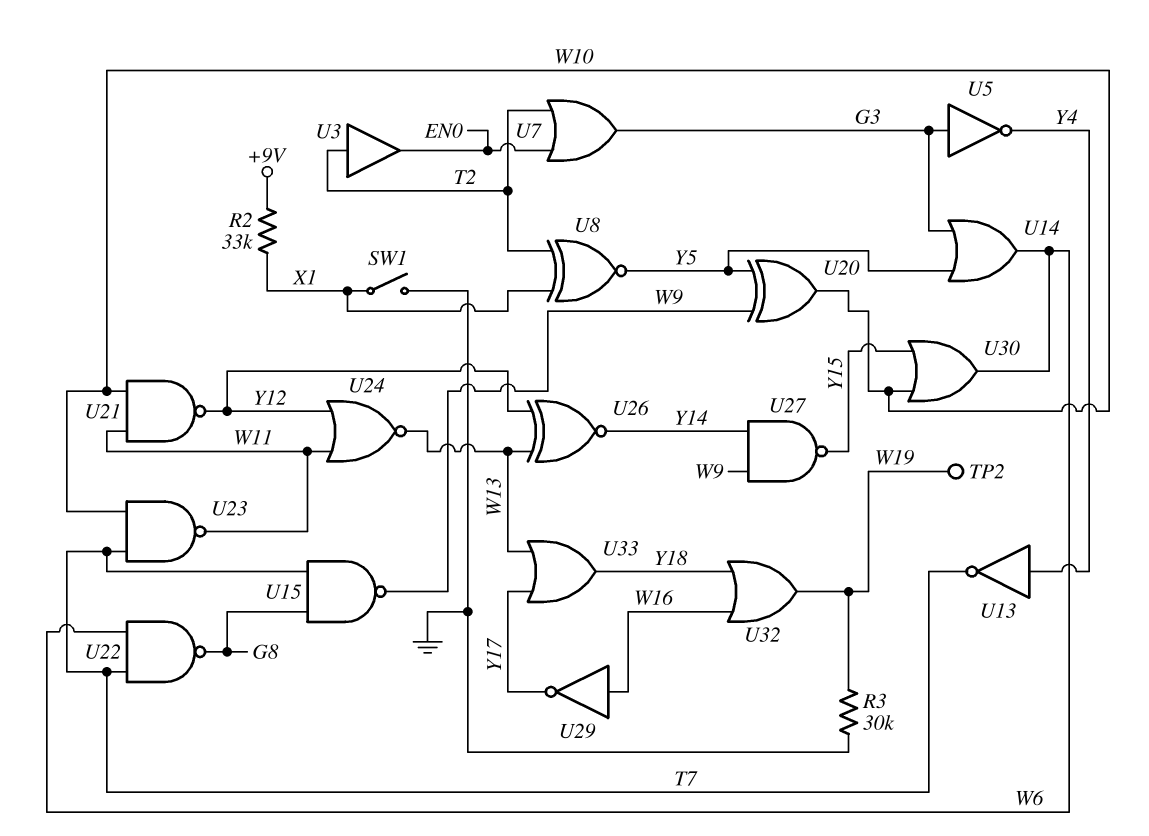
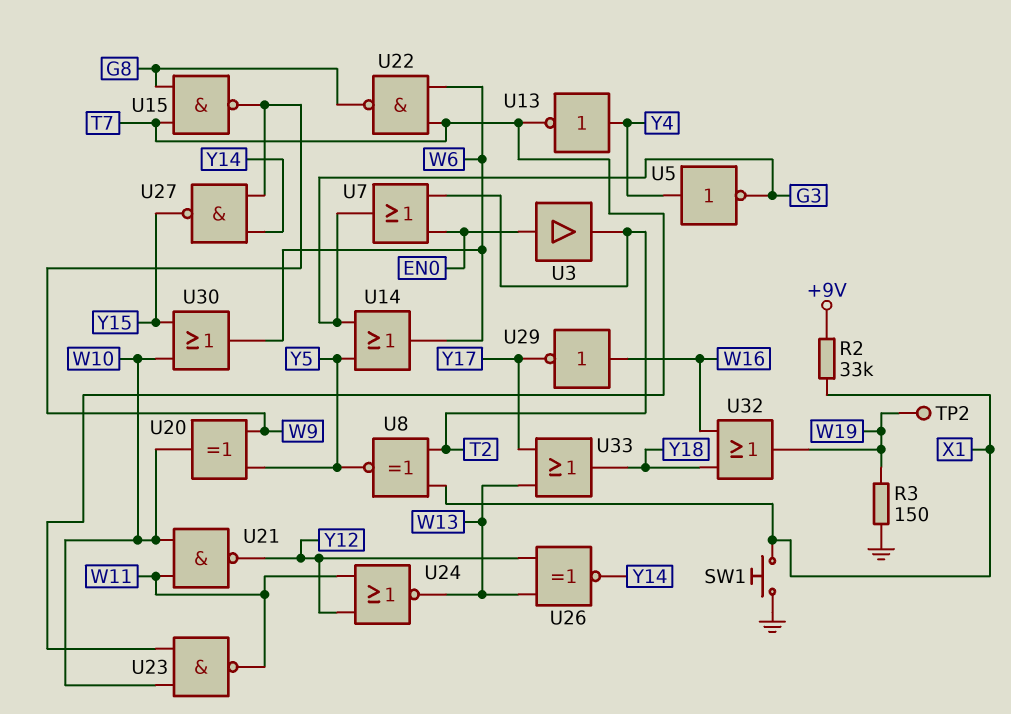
R3: 30k (GND, W19) -> 150 (GND, W19)
SW1: switch (GND, X1) -> button (GND, X1)
U3: buffer (in T2, out EN0) -> buffer (in EN0, out T2)
U5: NOT (in G3, out Y4) -> NOT (in Y4, out G3)

